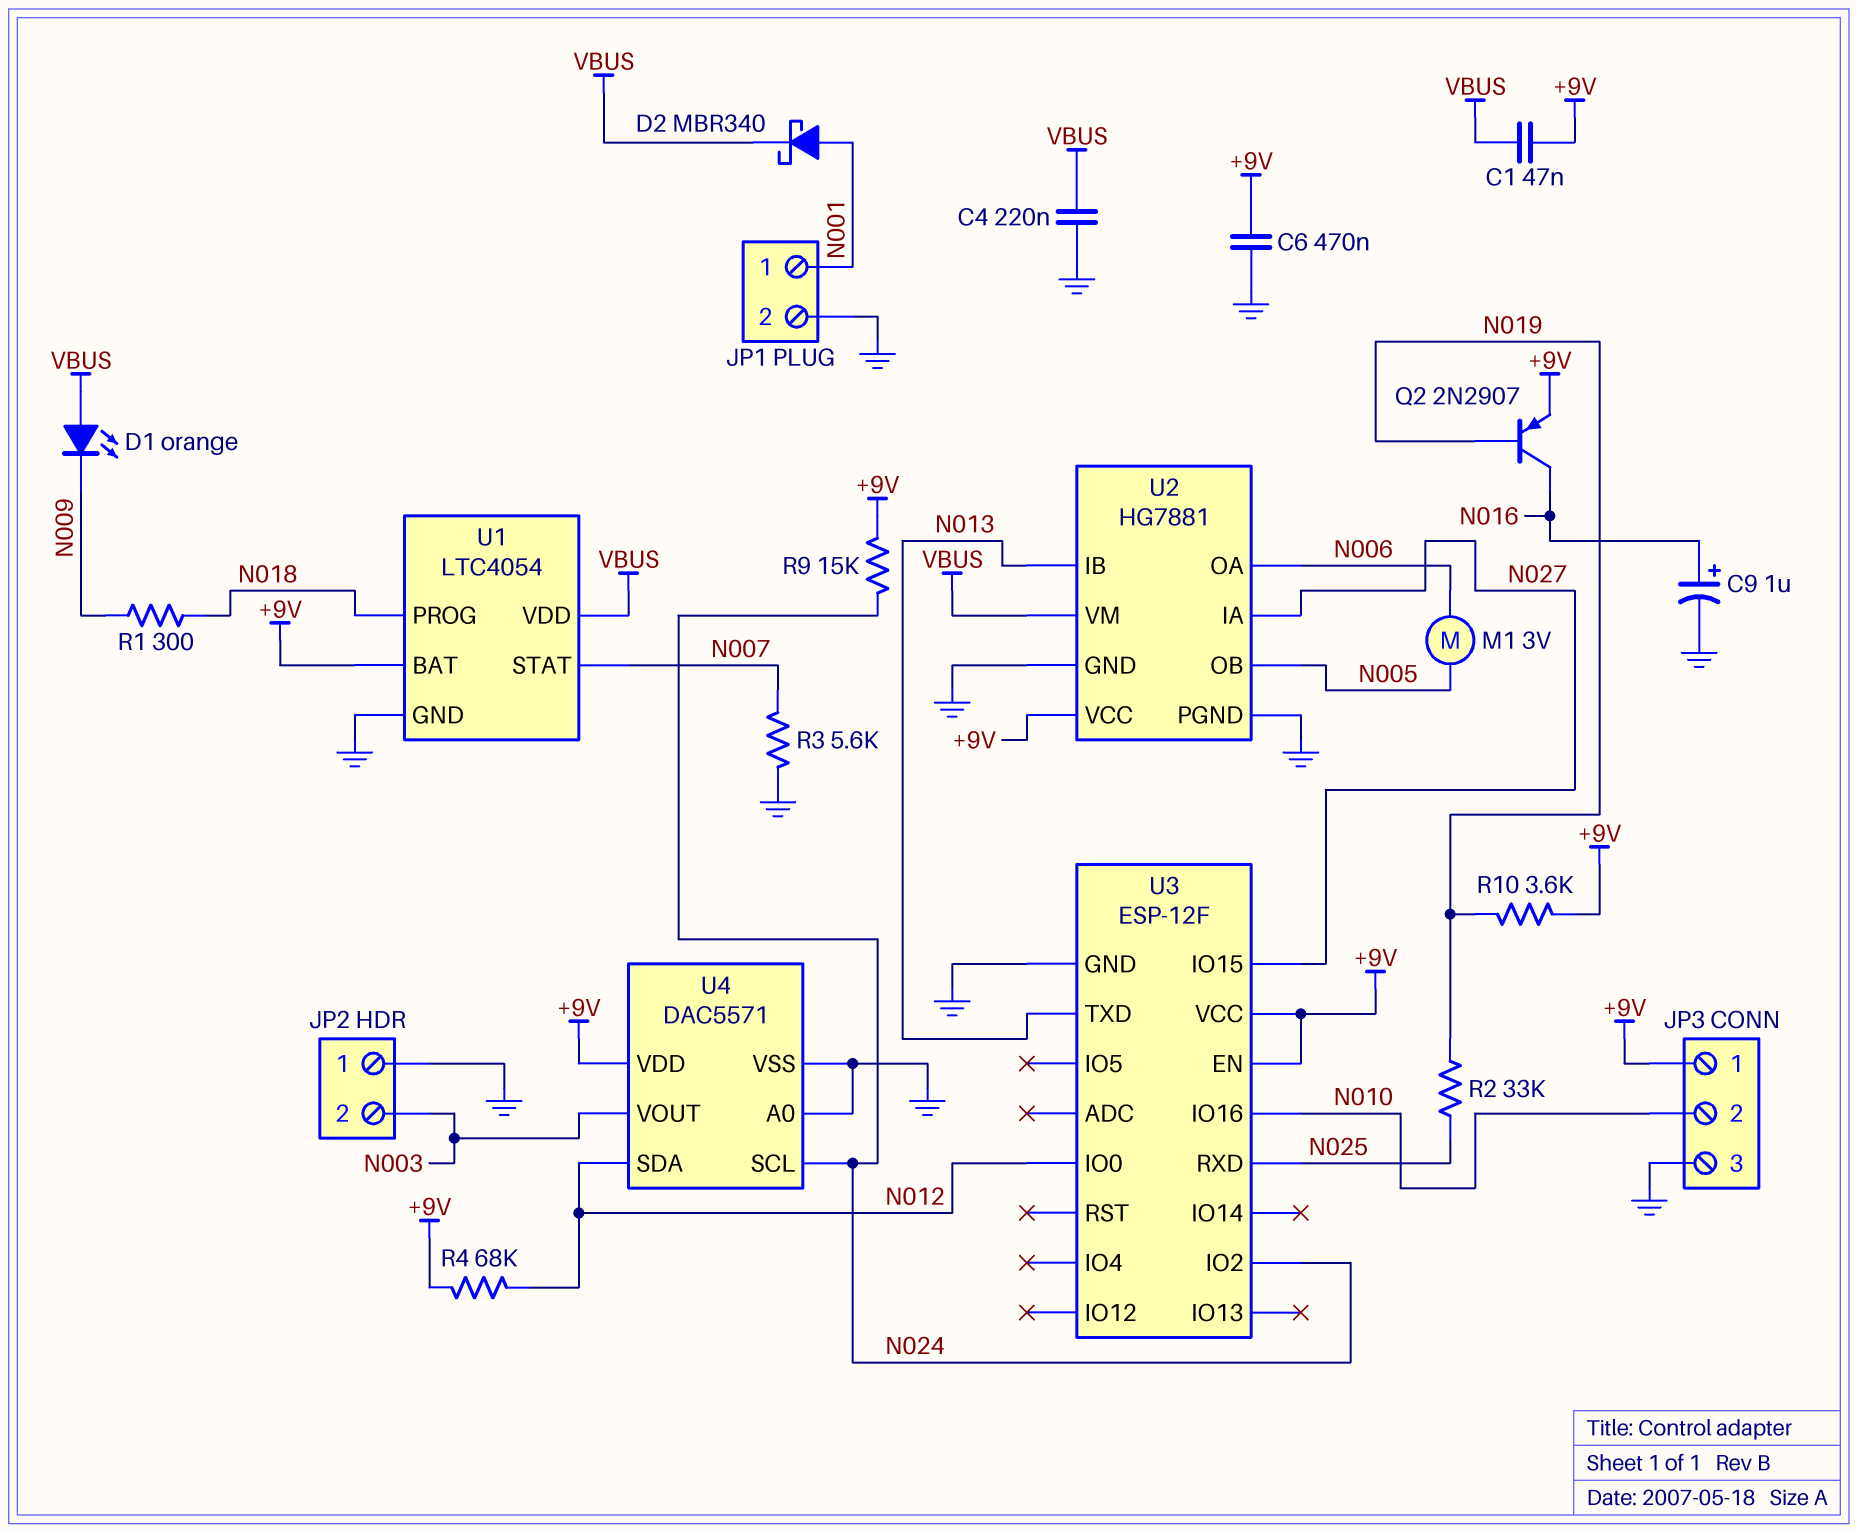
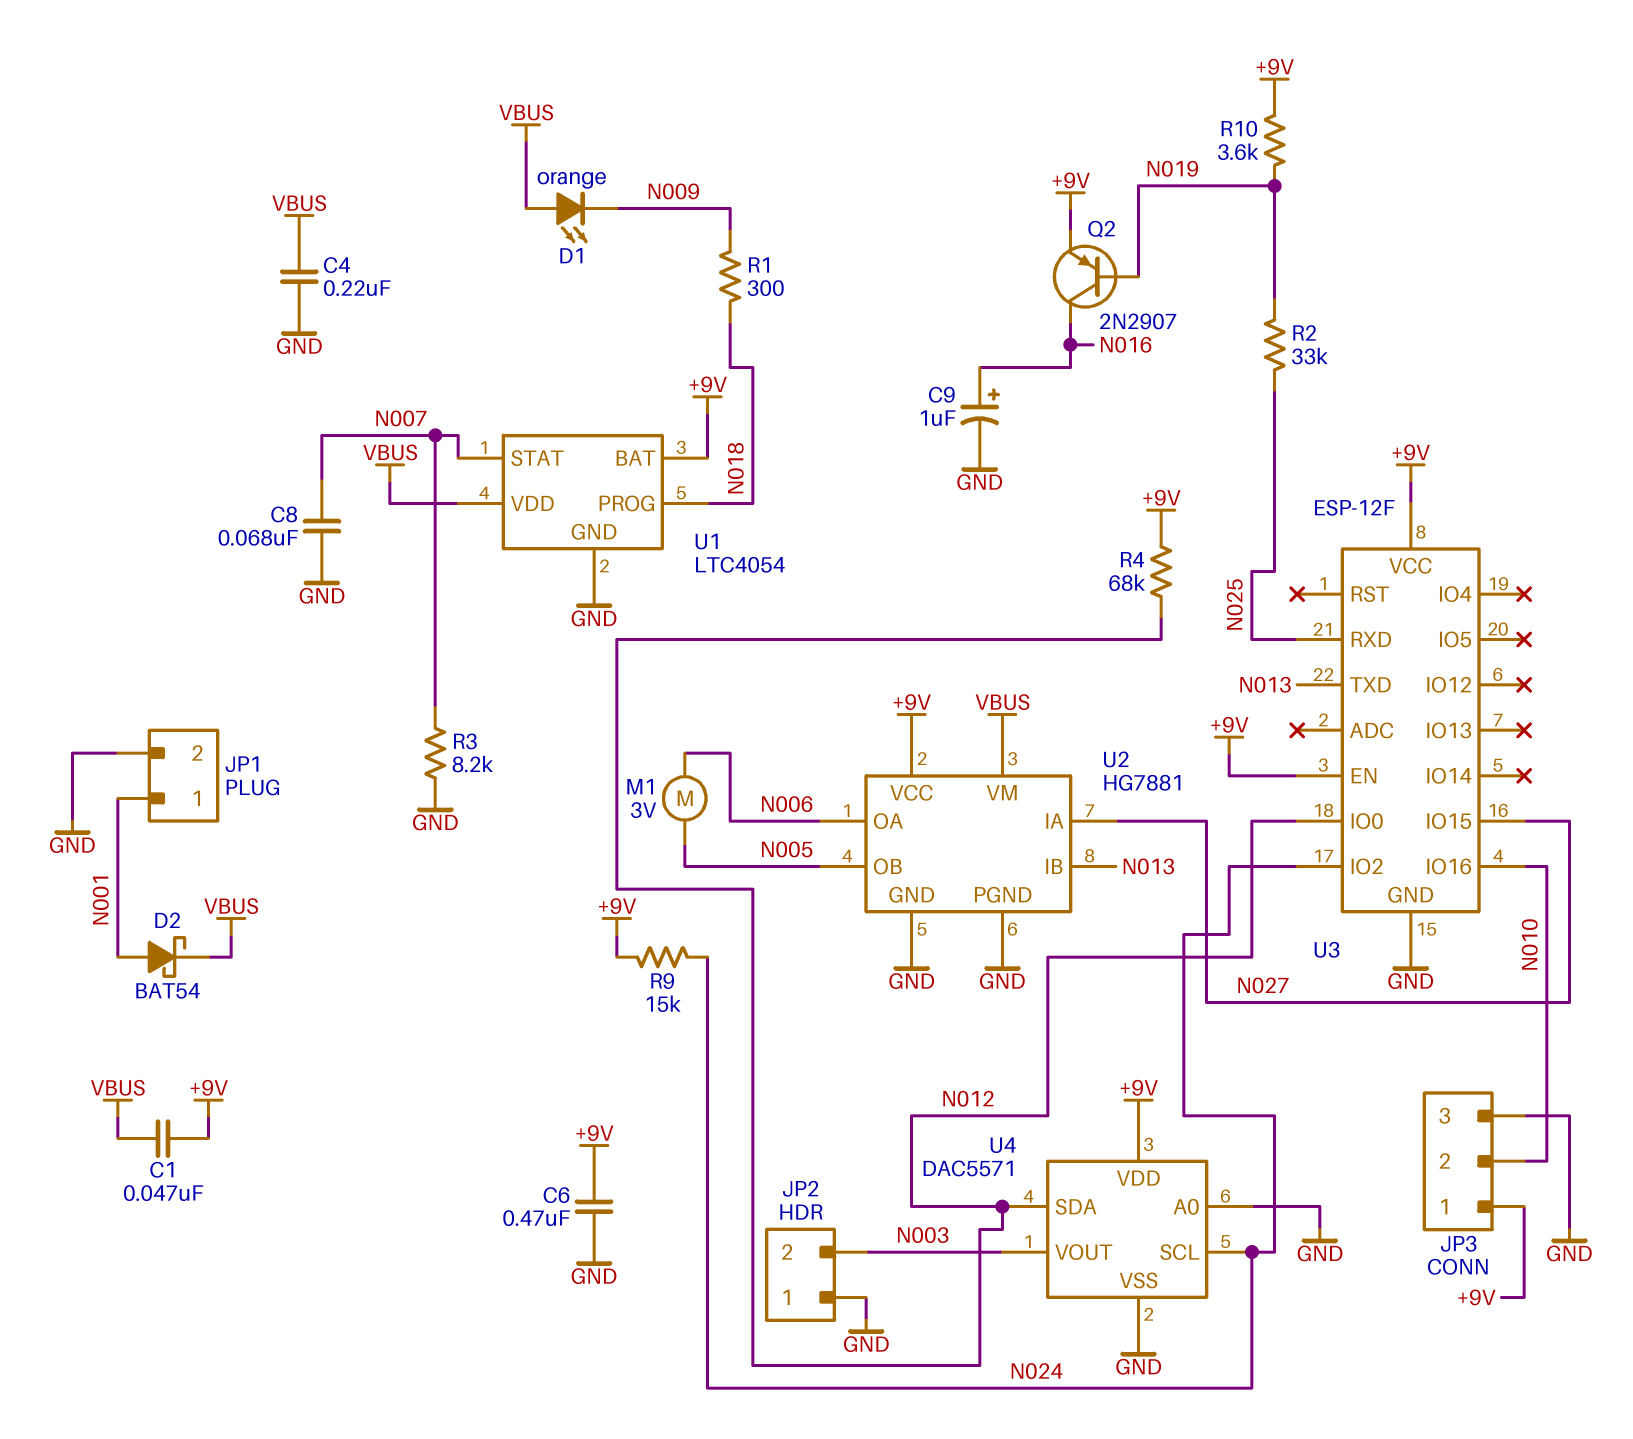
C8: none -> 68nF (GND, N007)
D2: schottky MBR340 (A N001, K VBUS) -> schottky BAT54 (A N001, K VBUS)
R3: 5.6k (GND, N007) -> 8.2k (GND, N007)

